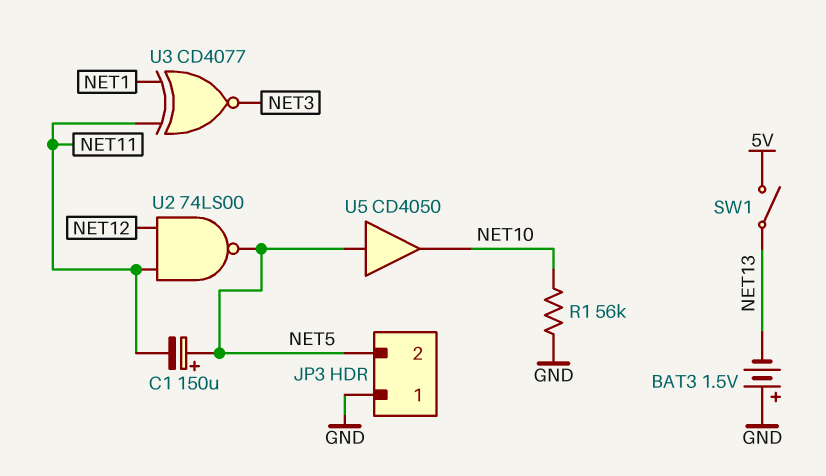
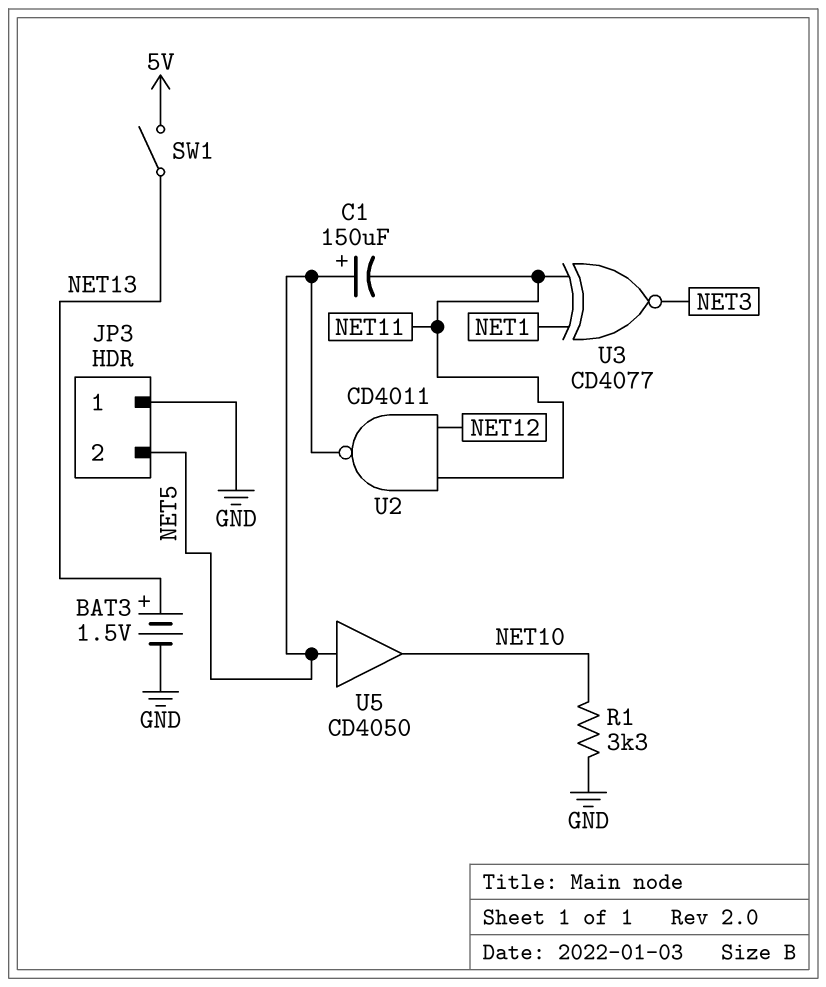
BAT3: 1.5V (plus GND, minus NET13) -> 1.5V (plus NET13, minus GND)
R1: 56k (GND, NET10) -> 3.3k (GND, NET10)
U2: NAND 74LS00 (in NET11, in NET12, out NET5) -> NAND CD4011 (in NET11, in NET12, out NET5)

